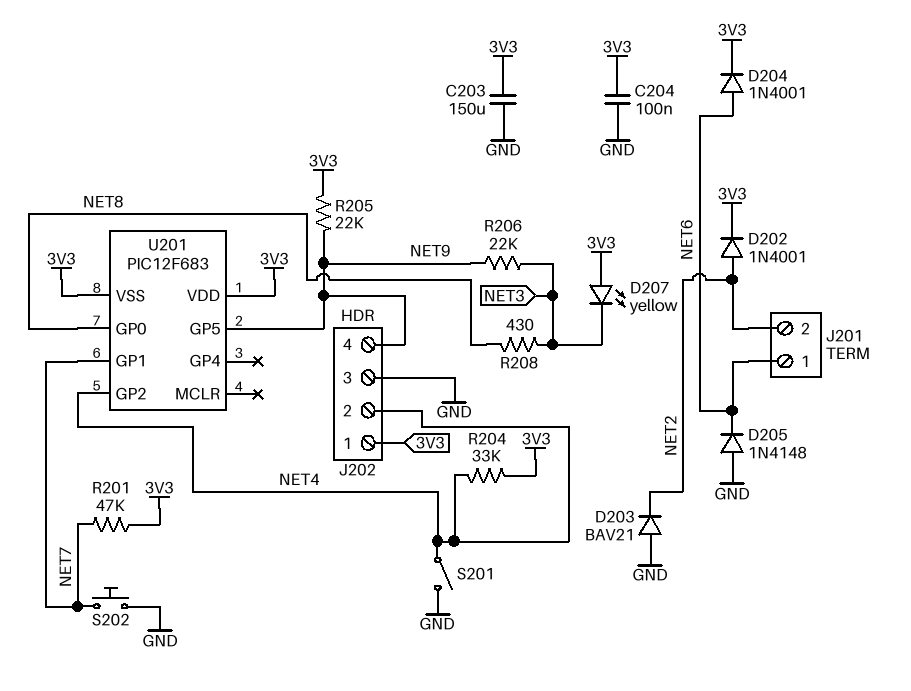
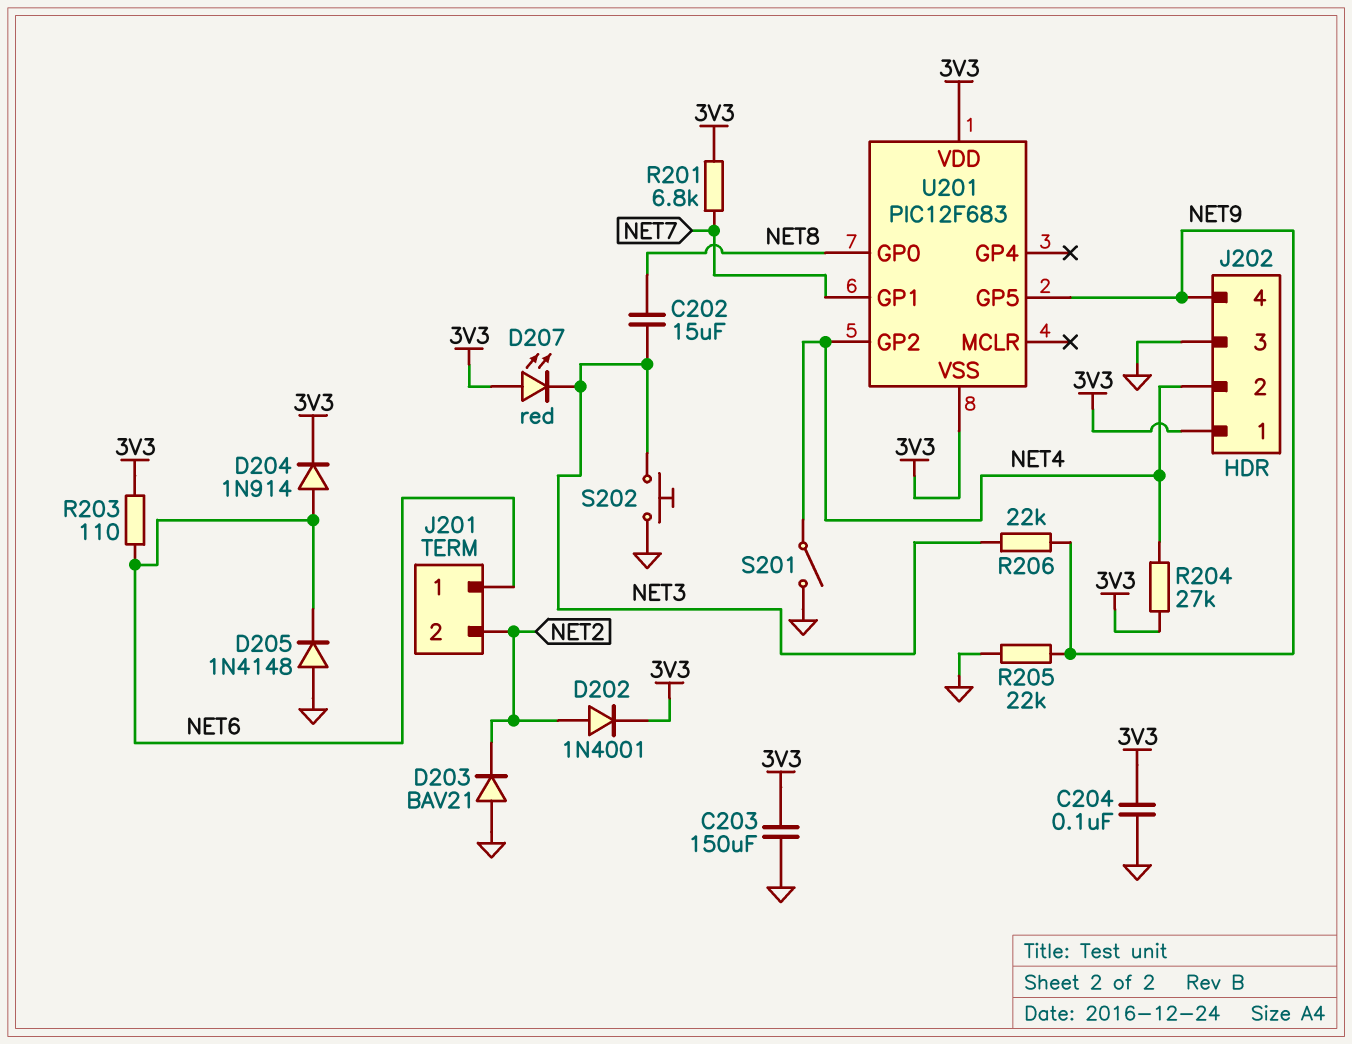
C202: none -> 15uF (NET3, NET8)
D204: diode 1N4001 (A NET6, K 3V3) -> diode 1N914 (A NET6, K 3V3)
D207: LED yellow (A 3V3, K NET3) -> LED red (A 3V3, K NET3)
R201: 47k (3V3, NET7) -> 6.8k (3V3, NET7)
R203: none -> 110 (3V3, NET6)
R204: 33k (3V3, NET4) -> 27k (3V3, NET4)
R205: 22k (3V3, NET9) -> 22k (GND, NET9)
R208: 430 (NET3, NET8) -> none
S202: button (GND, NET7) -> button (GND, NET3)

